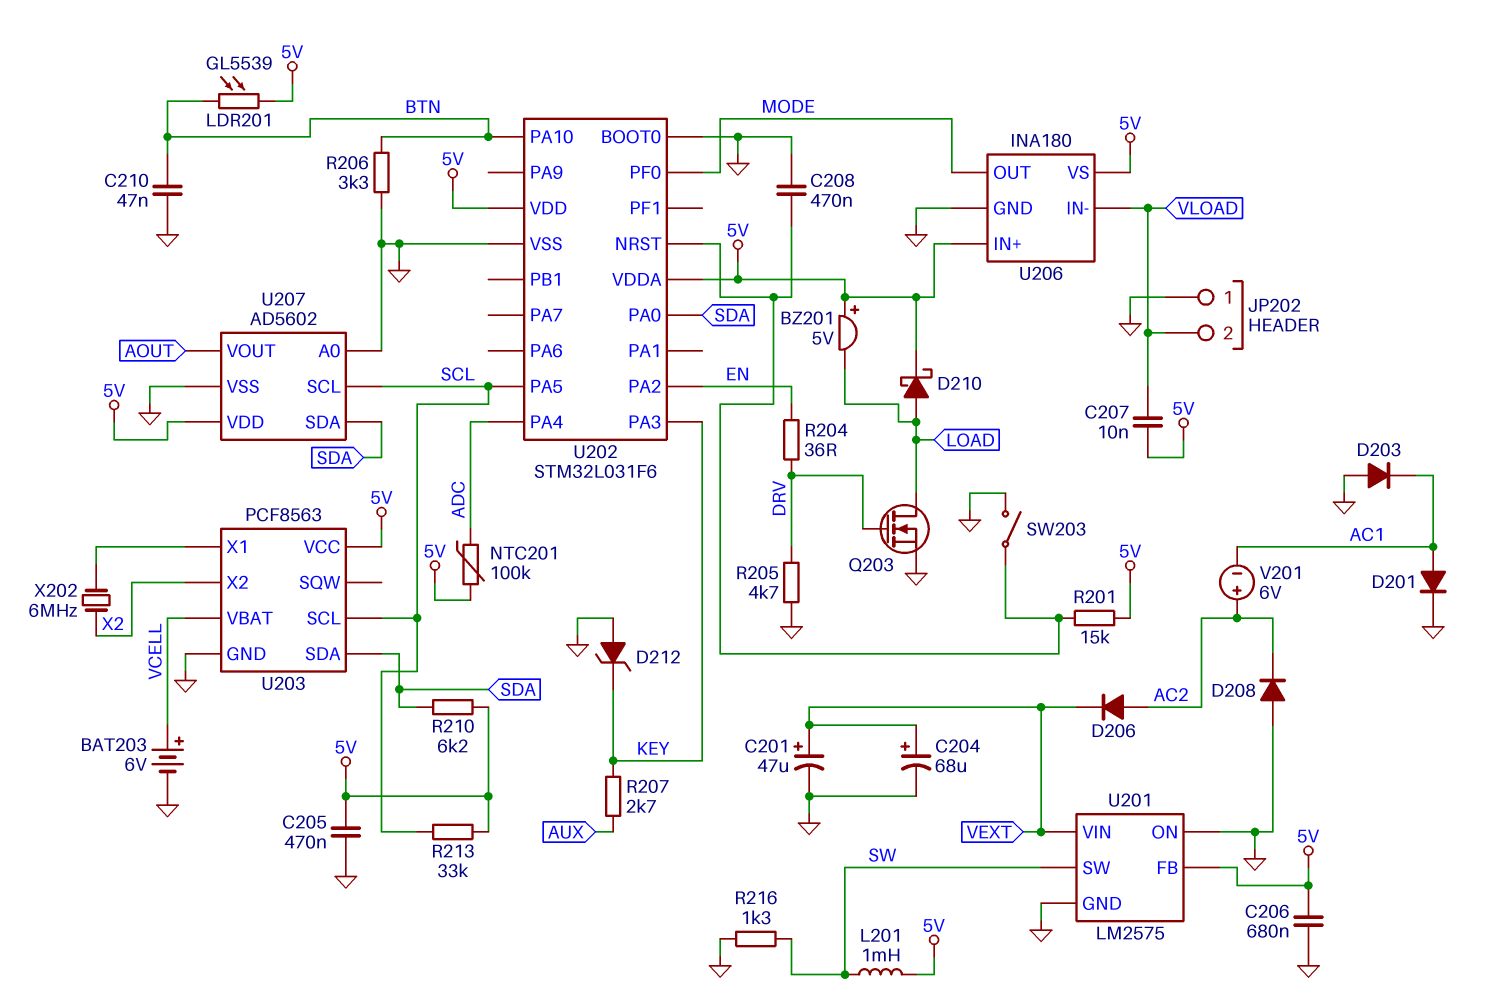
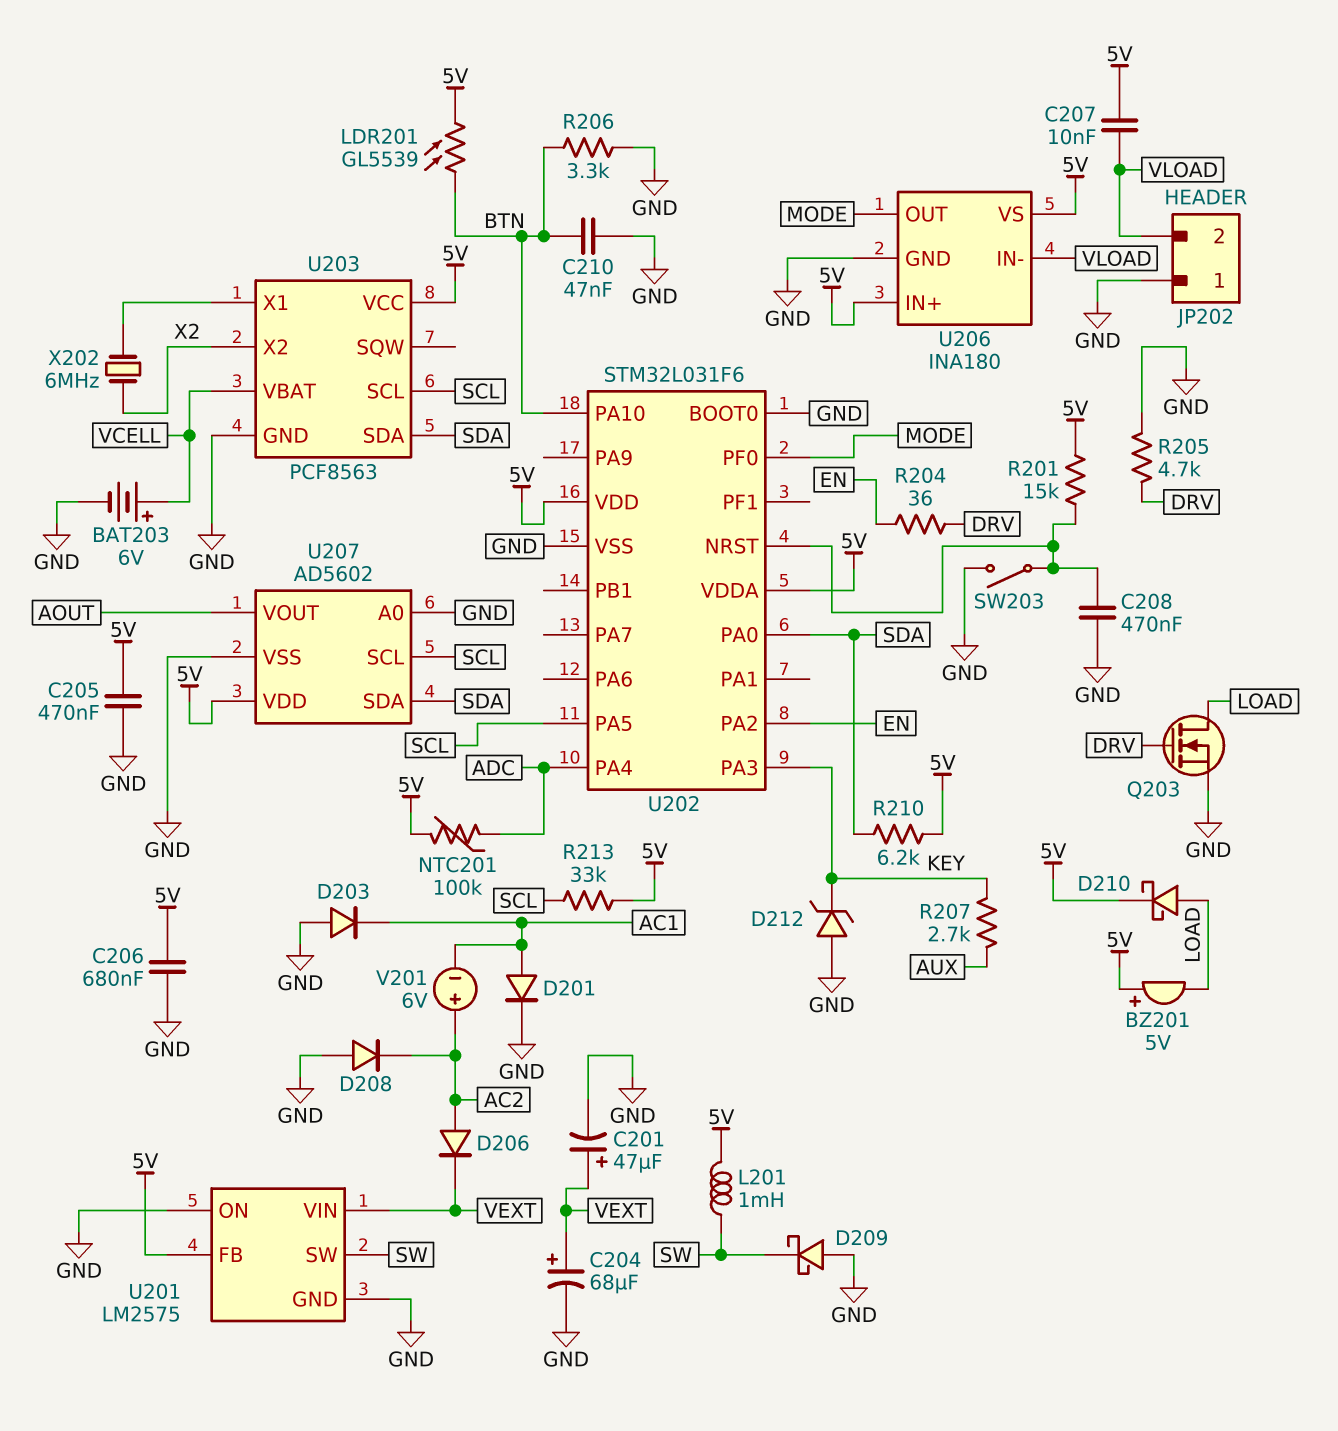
D209: none -> schottky (A GND, K SW)
R216: 1.3k (GND, SW) -> none

